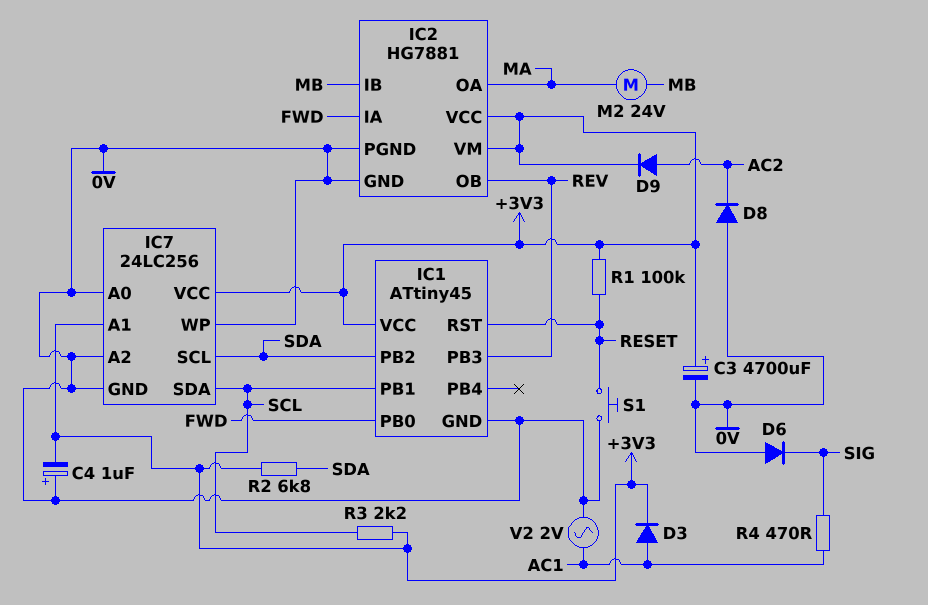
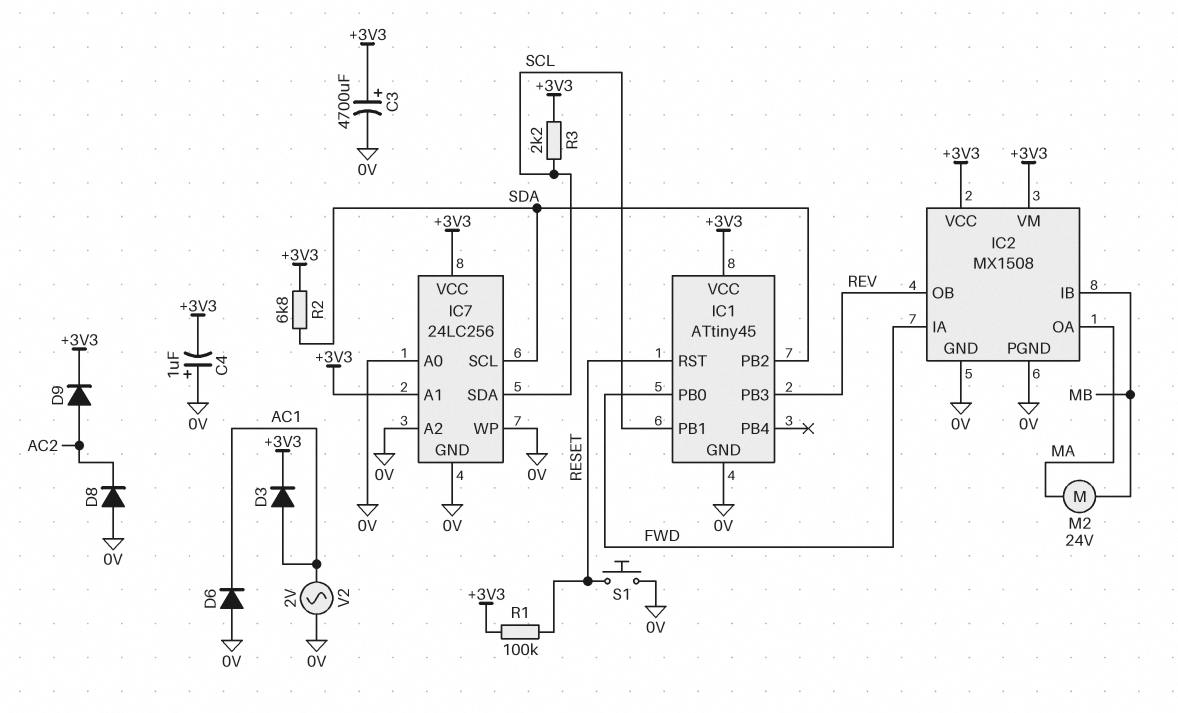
D6: diode (A 0V, K SIG) -> diode (A 0V, K AC1)
IC2: HG7881 -> MX1508
R4: 470 (AC1, SIG) -> none

